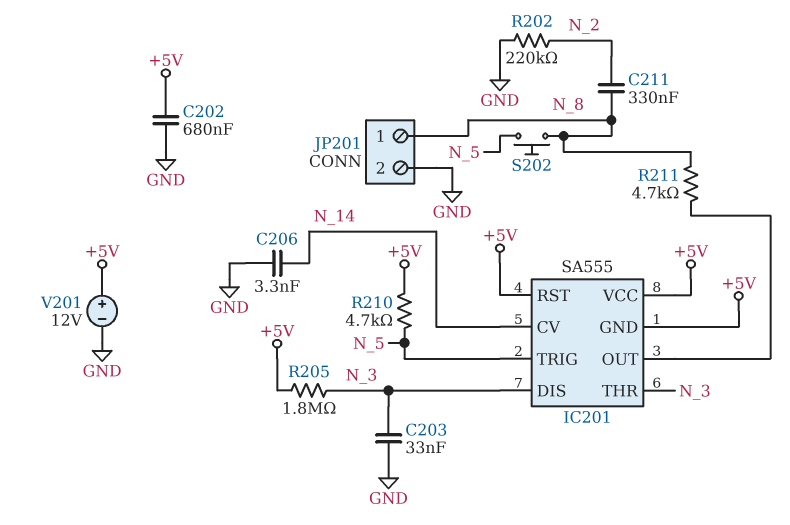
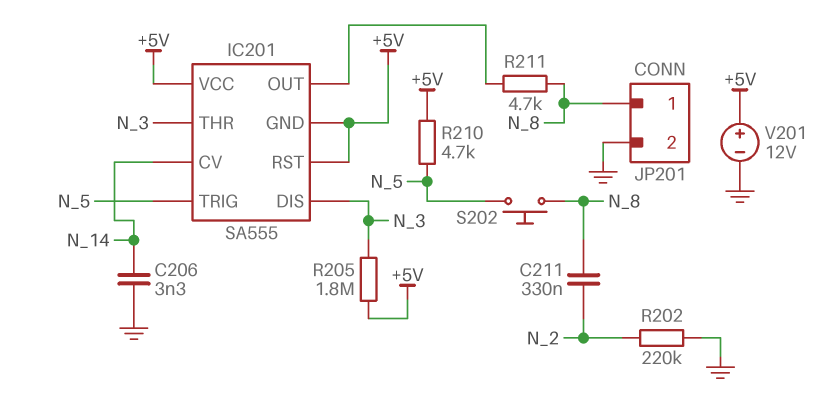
C202: 680nF (+5V, GND) -> none
C203: 33nF (GND, N_3) -> none

